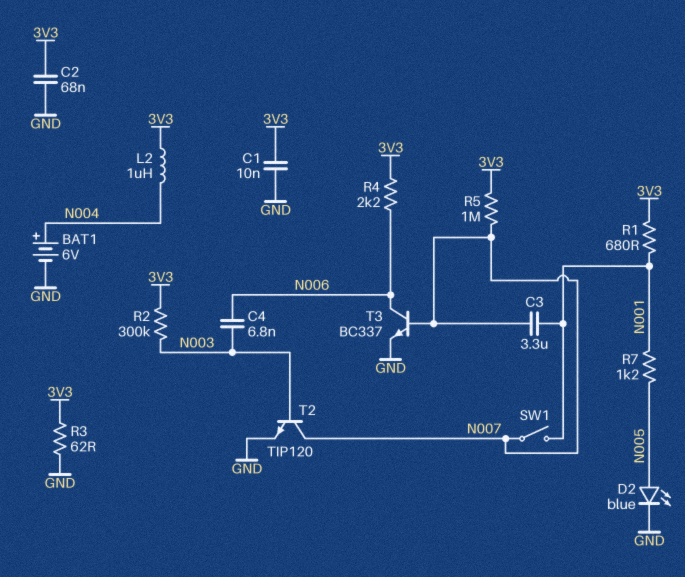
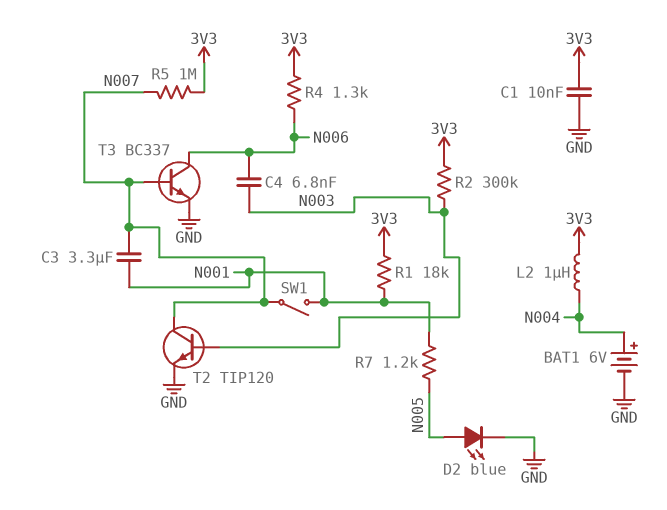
C2: 68nF (3V3, GND) -> none
R1: 680 (3V3, N001) -> 18k (3V3, N001)
R3: 62 (3V3, GND) -> none
R4: 2.2k (3V3, N006) -> 1.3k (3V3, N006)

